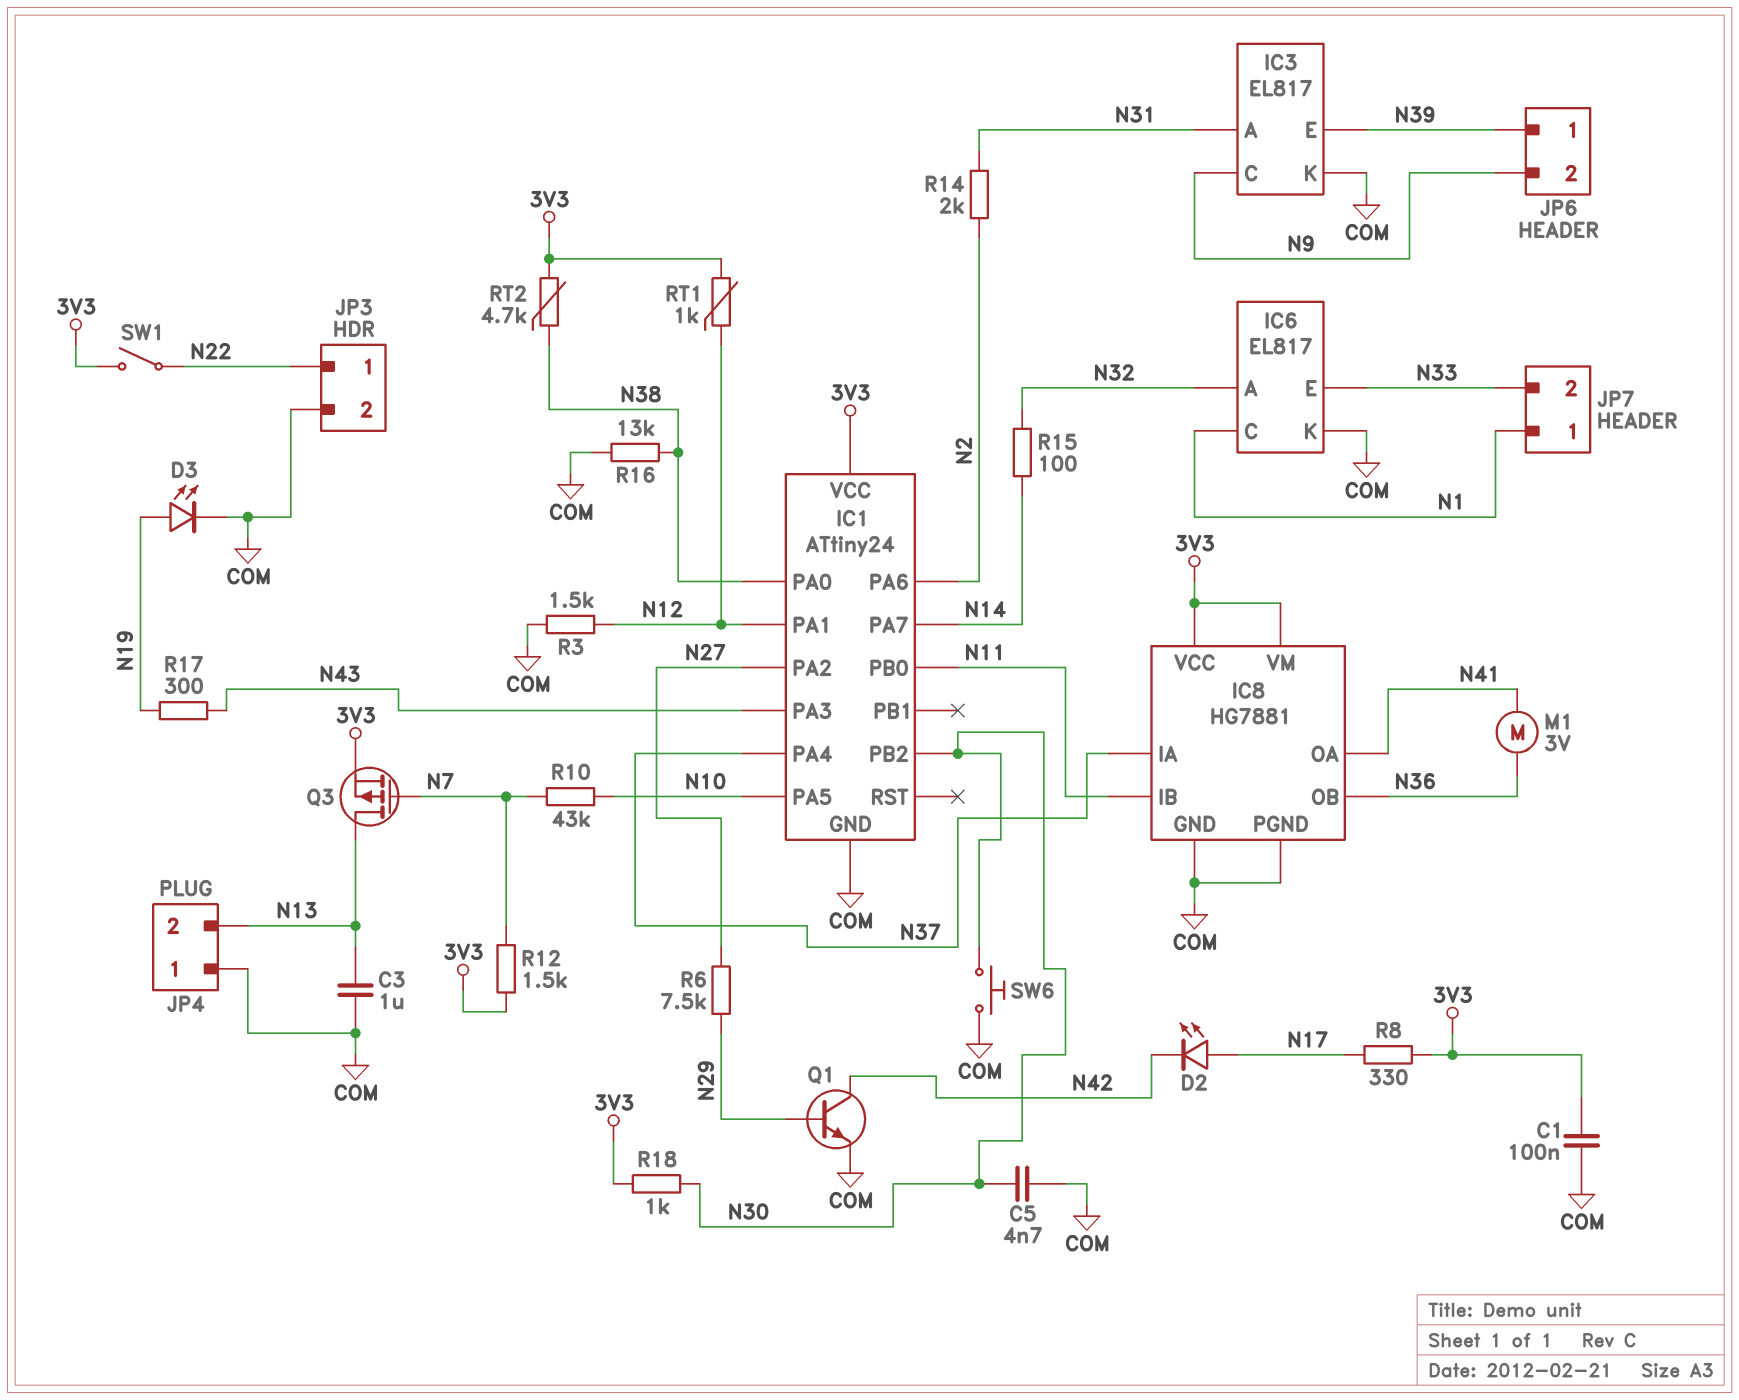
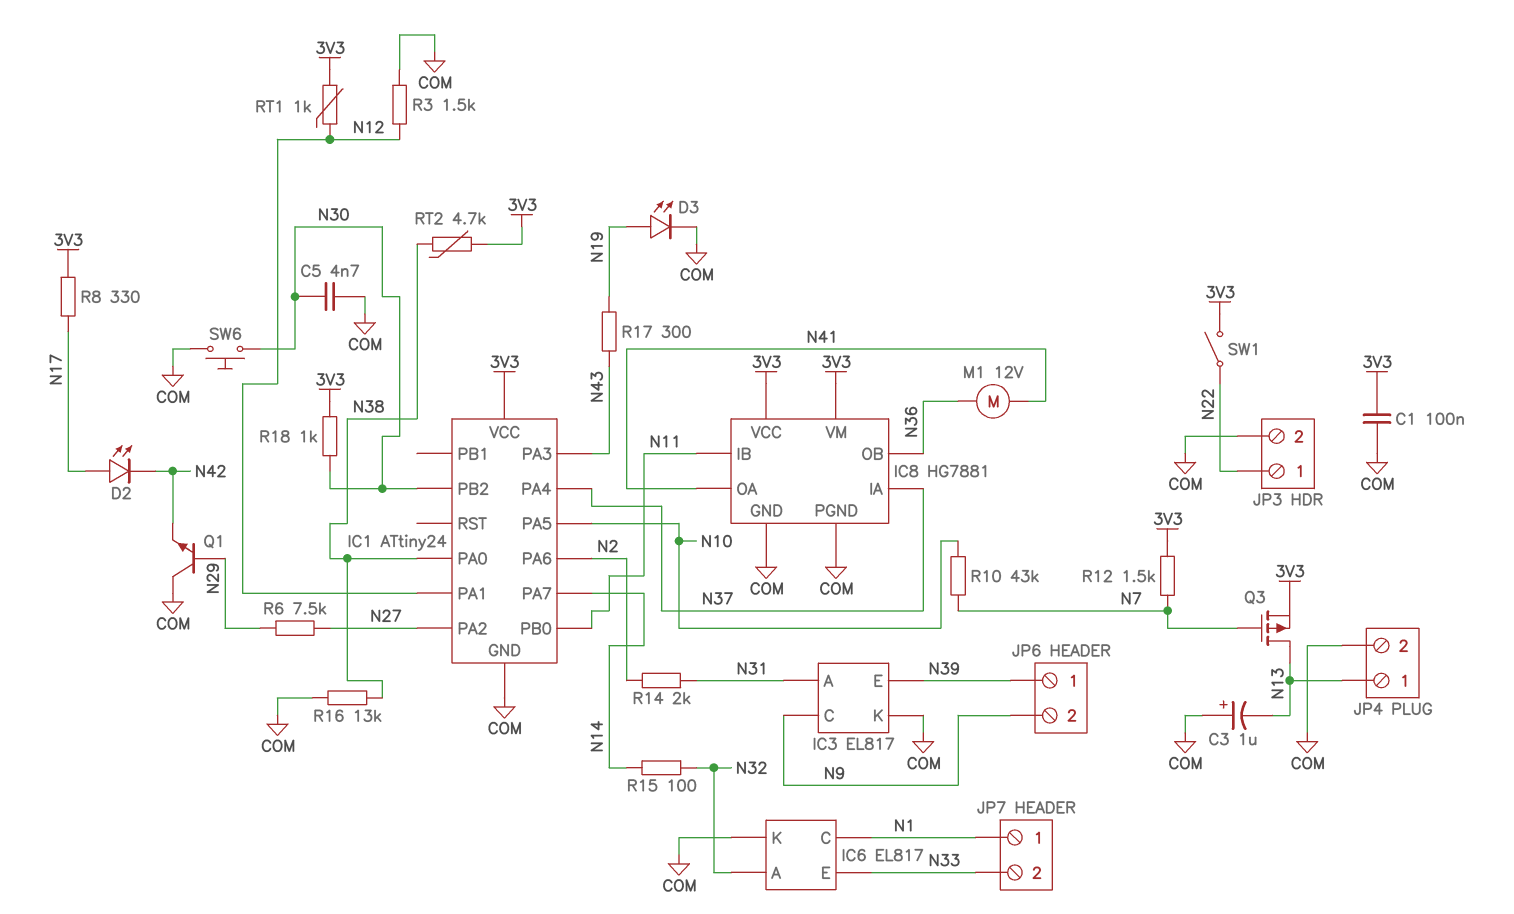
C3: 1uF (COM, N13) -> 1uF (plus COM, minus N13)
JP4 pin 1: COM -> N13
JP4 pin 2: N13 -> COM
M1: motor 3V (N36, N41) -> motor 12V (N36, N41)
Q1: NPN (B N29, C N42, E COM) -> NPN (B N29, C COM, E N42)

